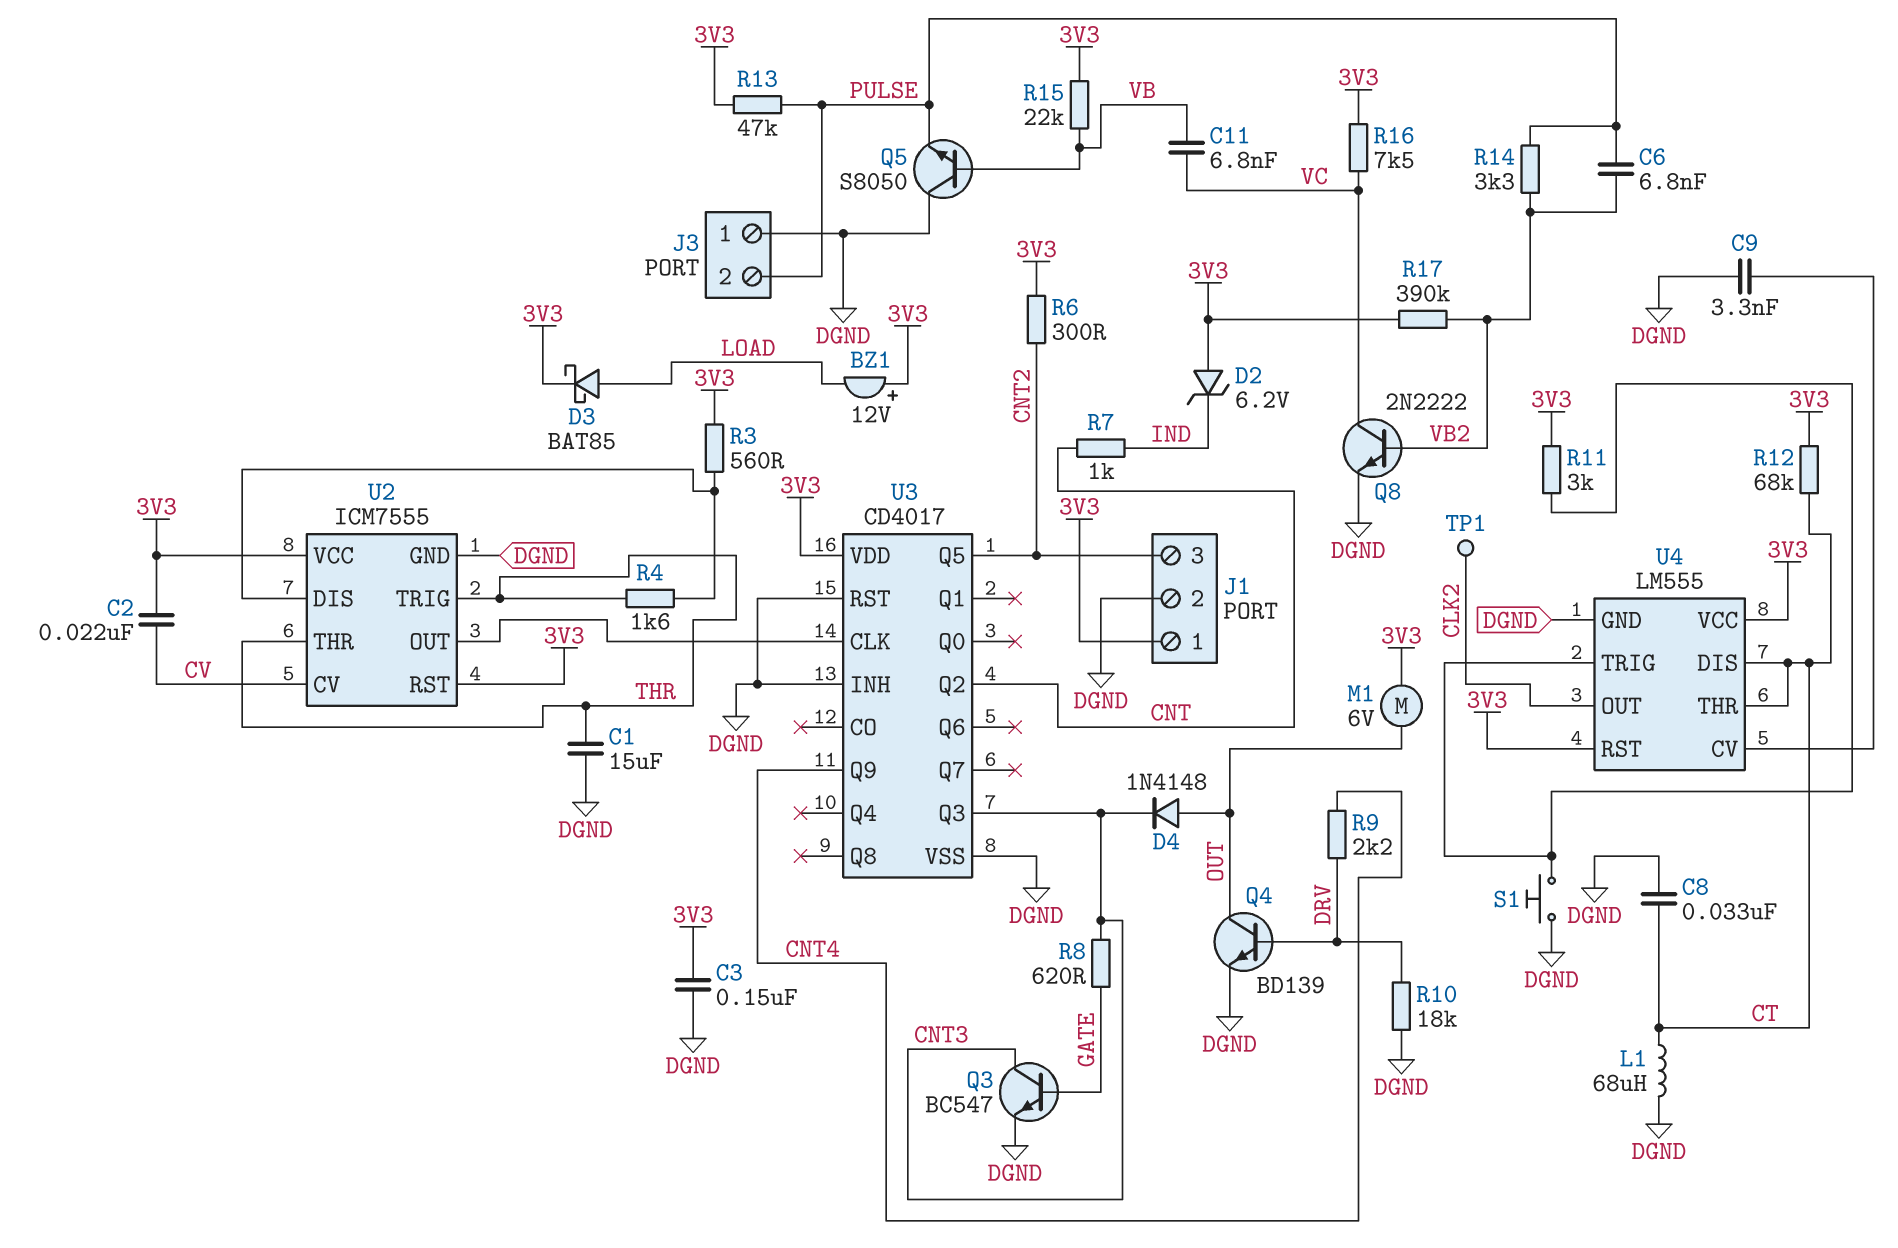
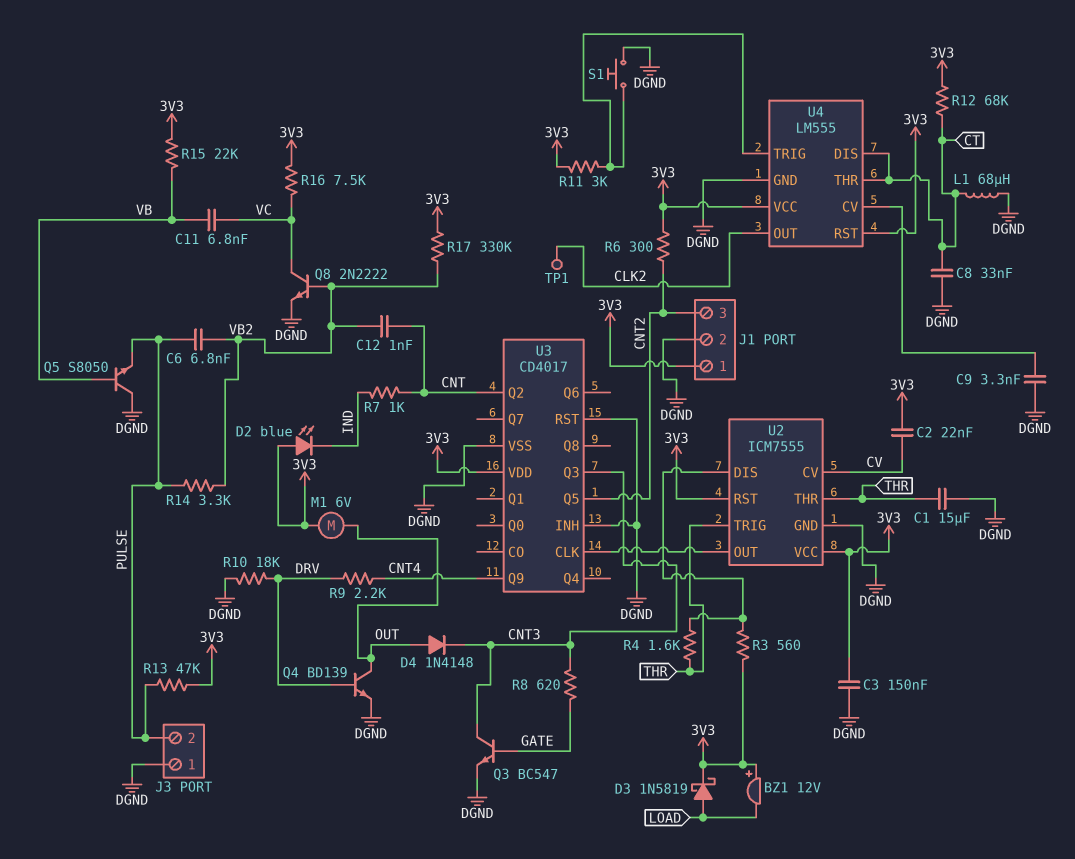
C12: none -> 1nF (CNT, VB2)
D2: zener 6.2V (A 3V3, K IND) -> LED blue (A 3V3, K IND)
D3: schottky BAT85 (A LOAD, K 3V3) -> schottky 1N5819 (A LOAD, K 3V3)
R17: 390k (3V3, VB2) -> 330k (3V3, VB2)

